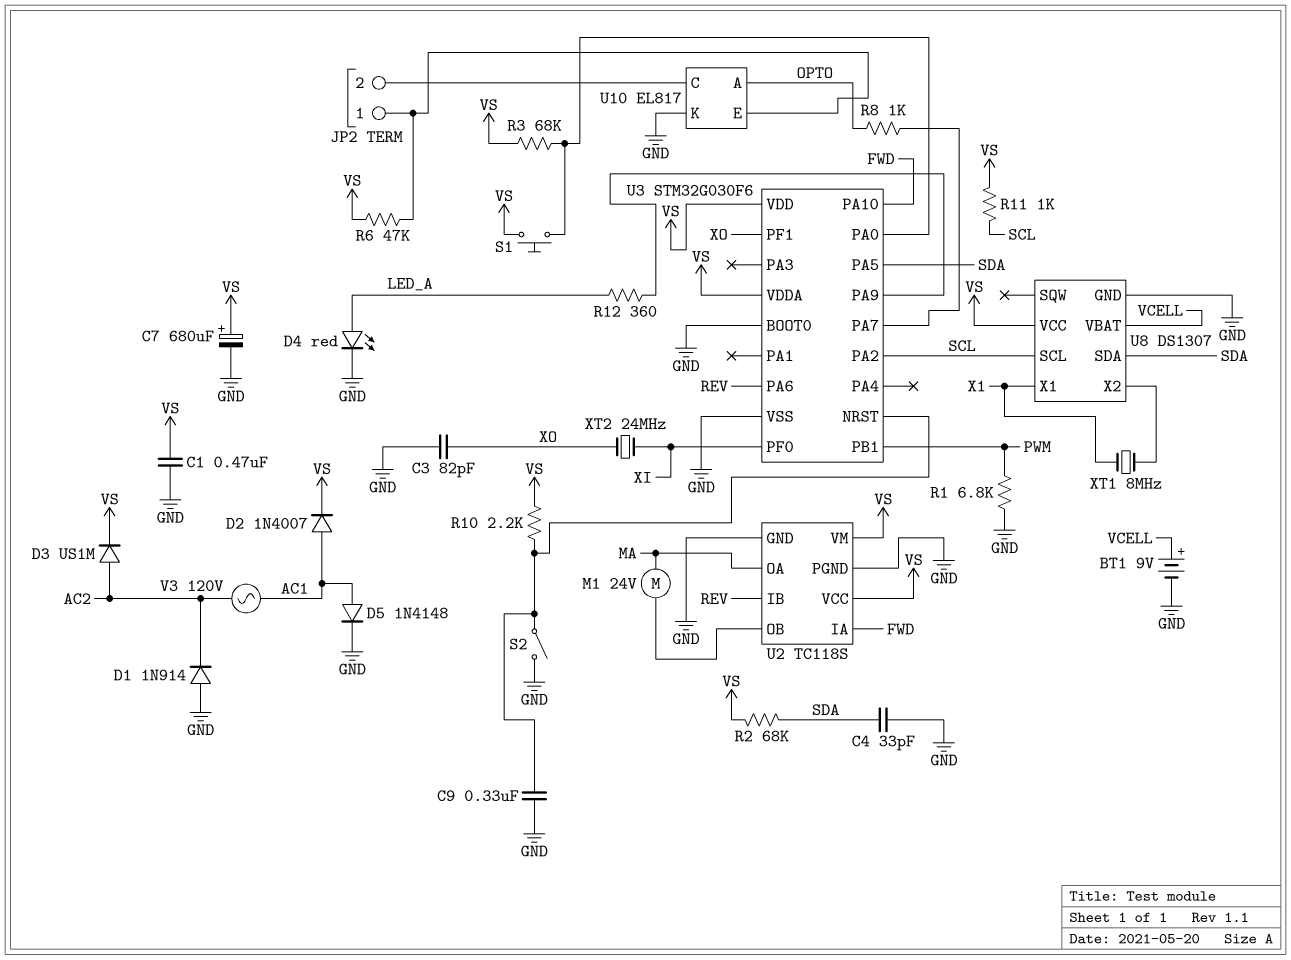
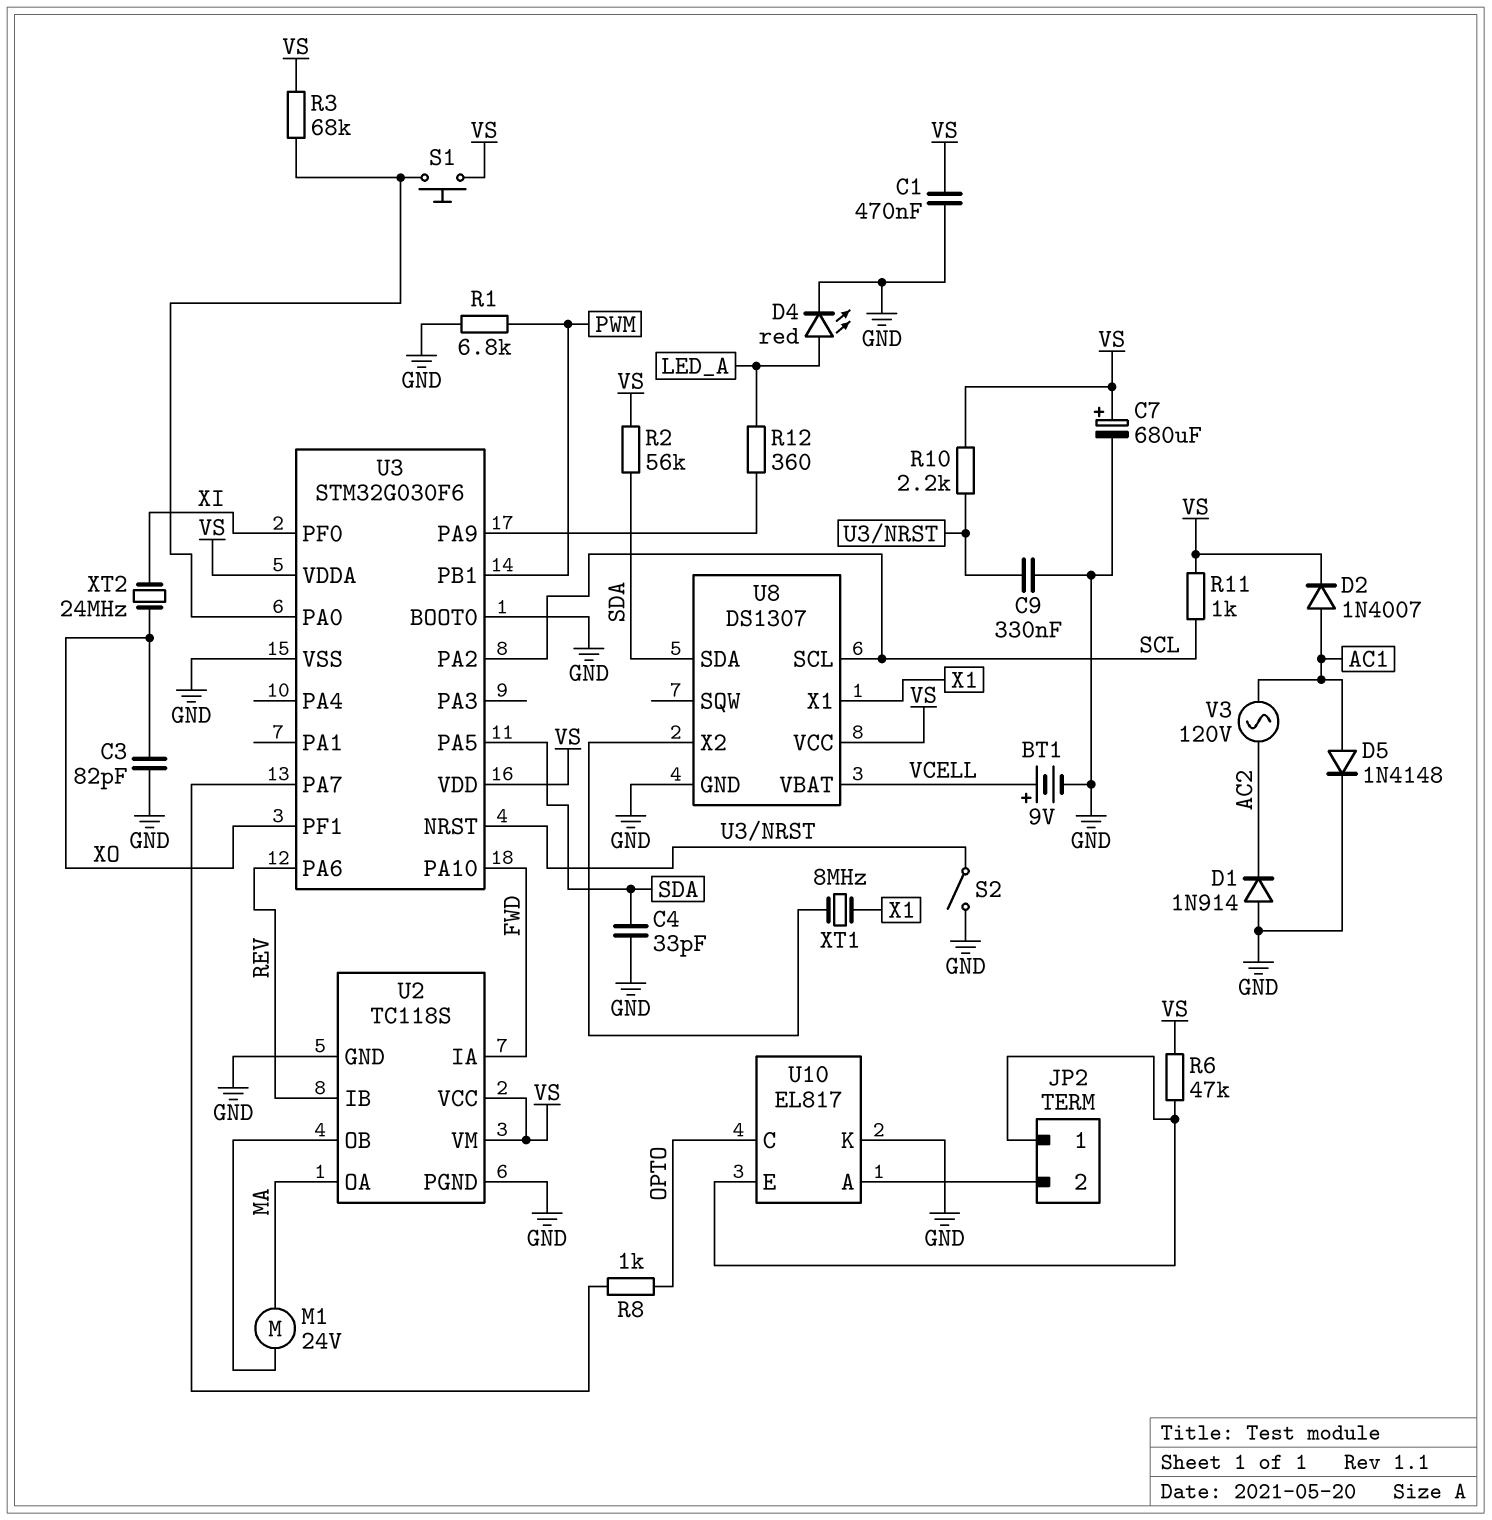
D3: diode US1M (A AC2, K VS) -> none
R2: 68k (SDA, VS) -> 56k (SDA, VS)
U10 pin A: OPTO -> JP2/2
U10 pin C: JP2/2 -> OPTO

